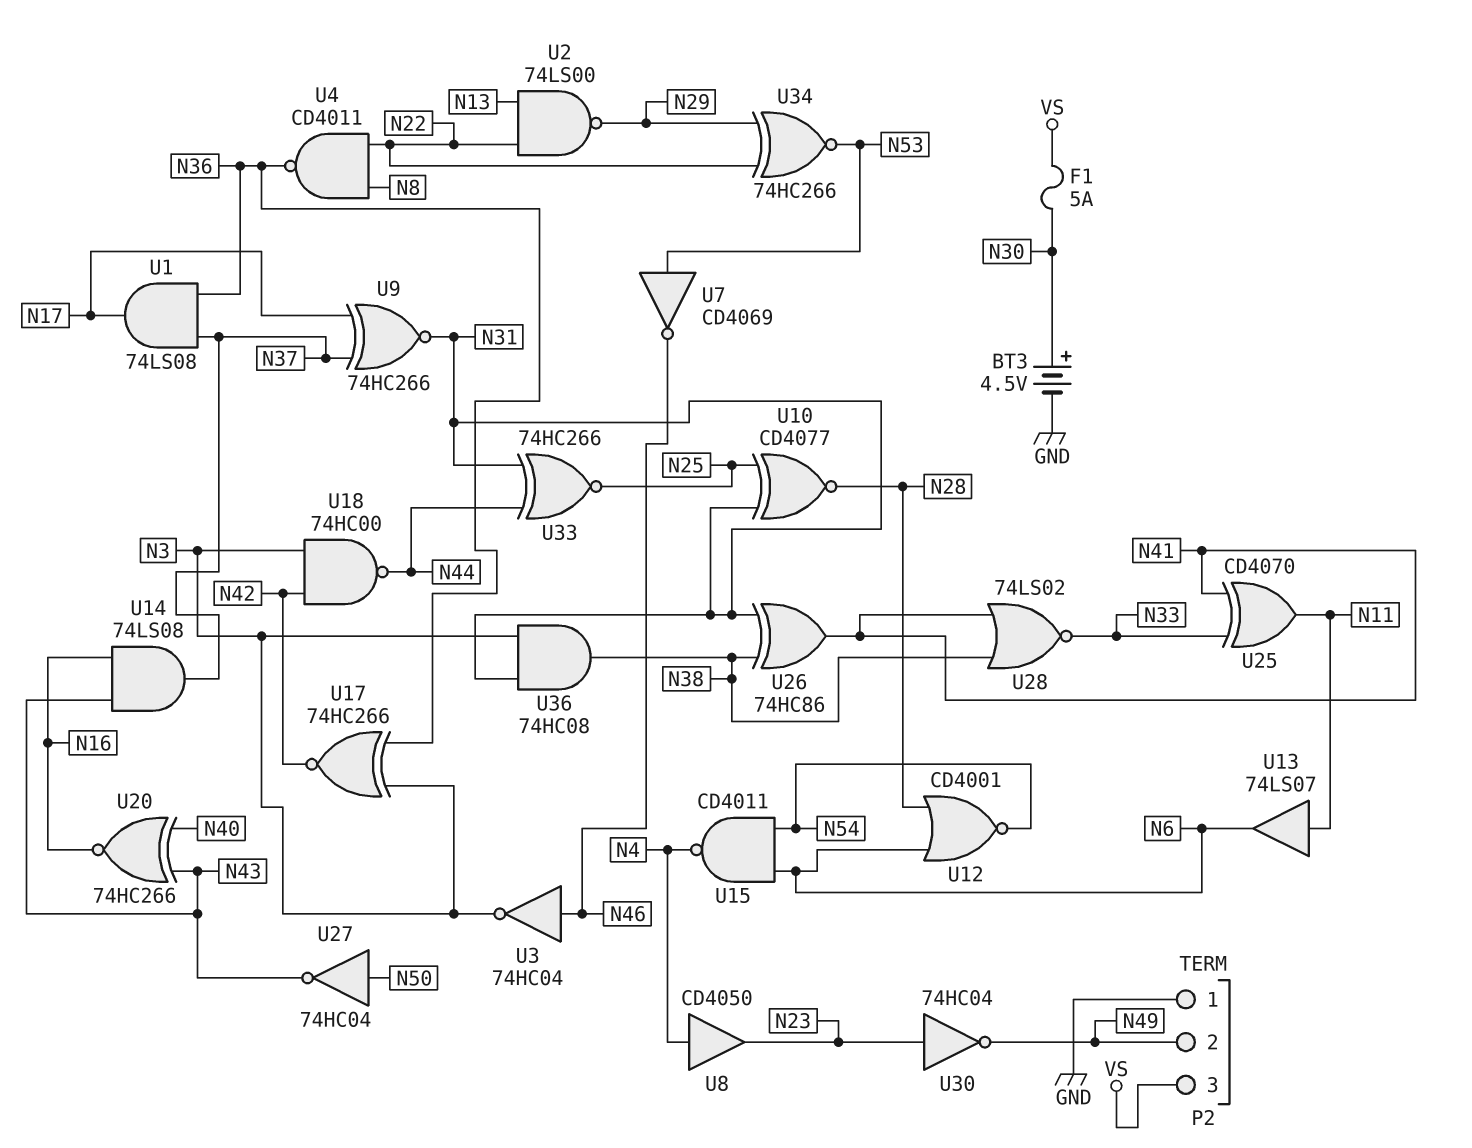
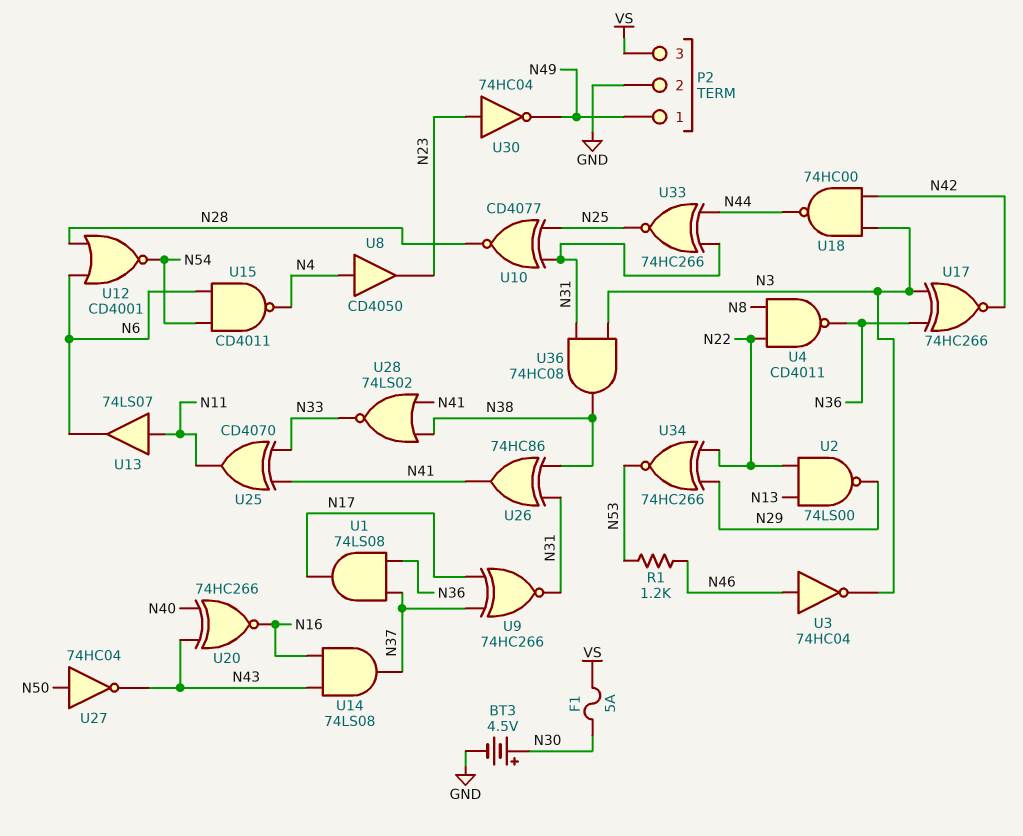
P2 pin 1: GND -> N49
P2 pin 2: N49 -> GND
R1: none -> 1.2k (N46, N53)
U7: NOT CD4069 (in N53, out N46) -> none

